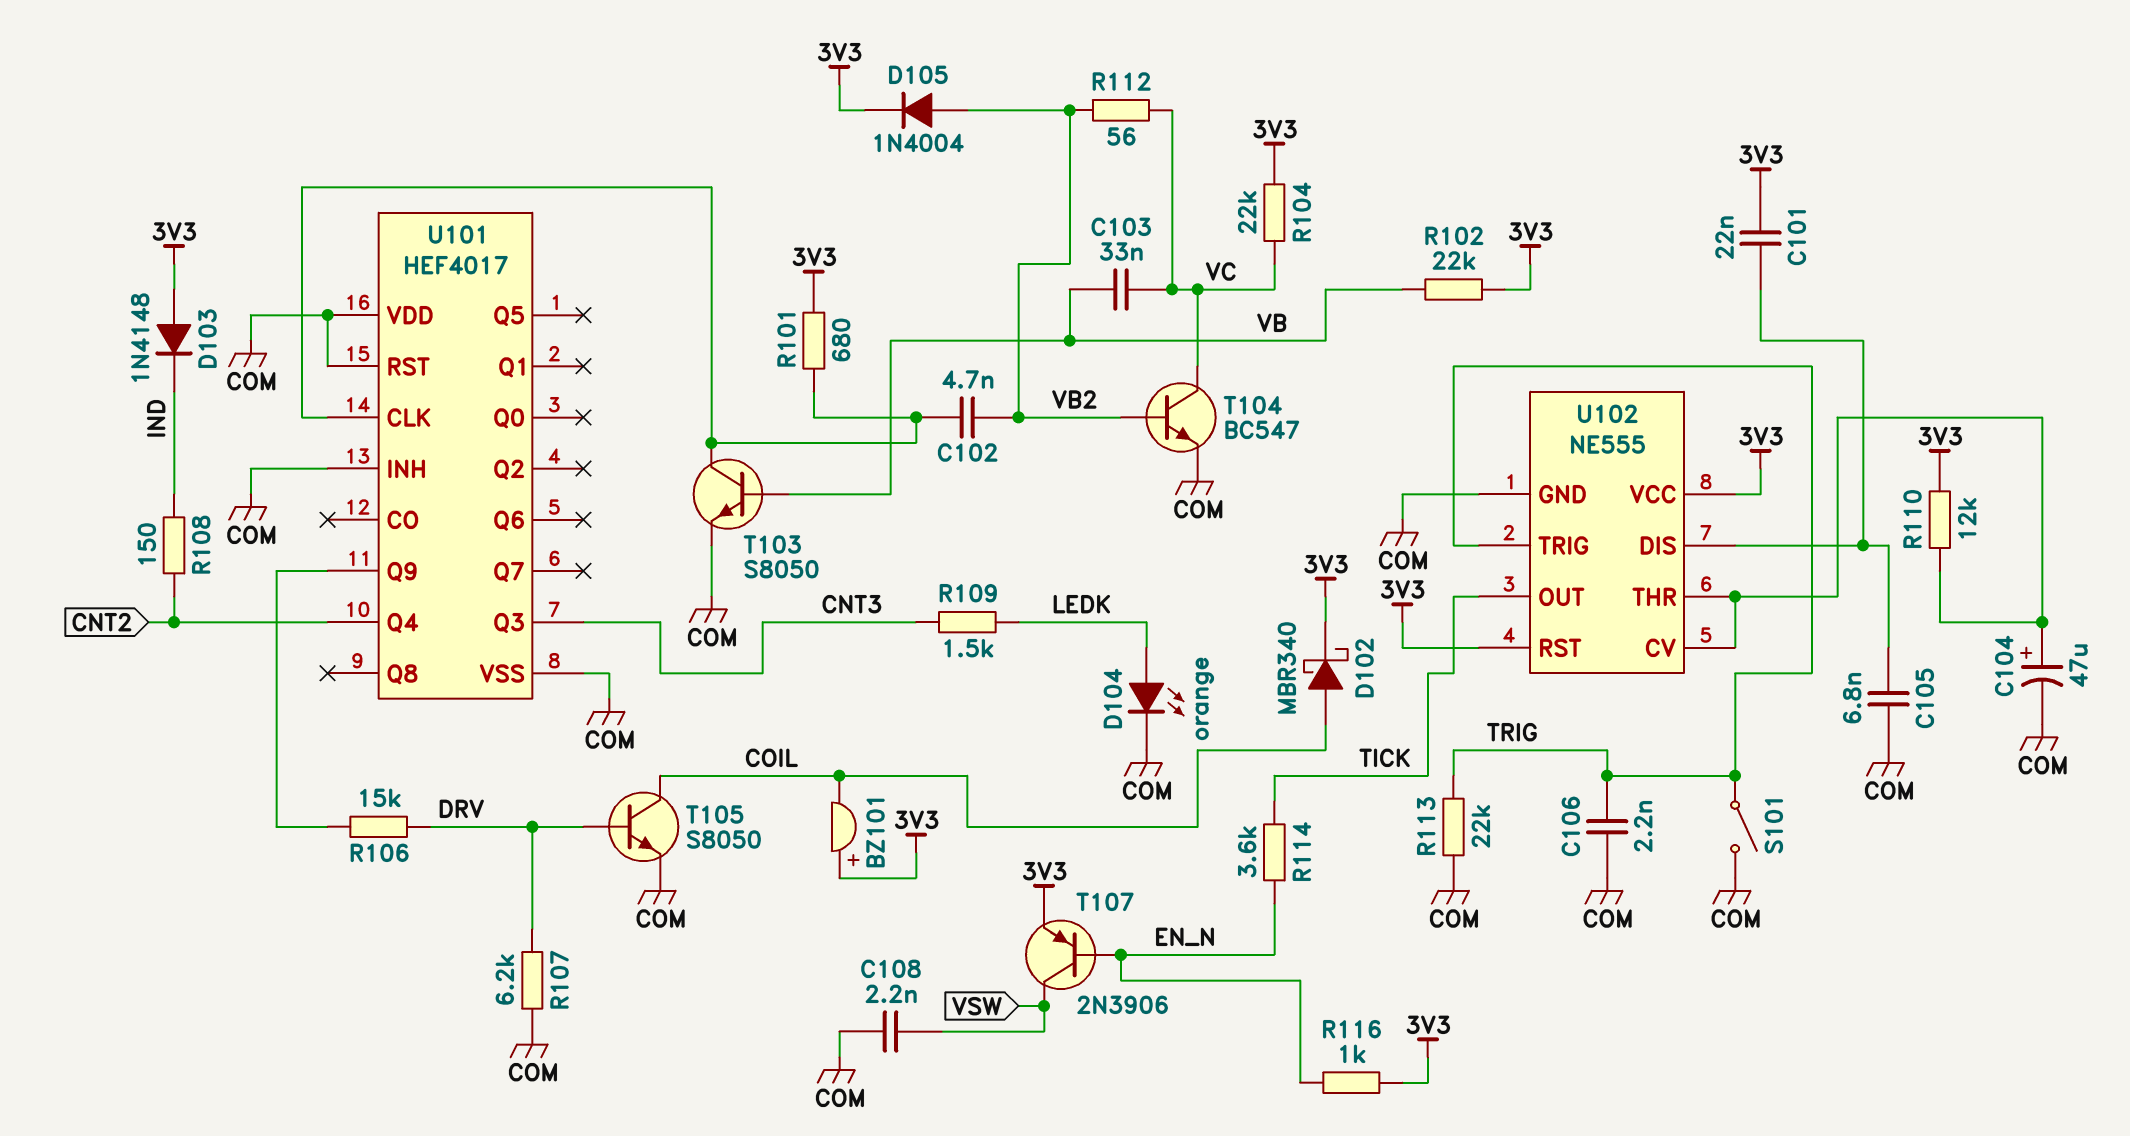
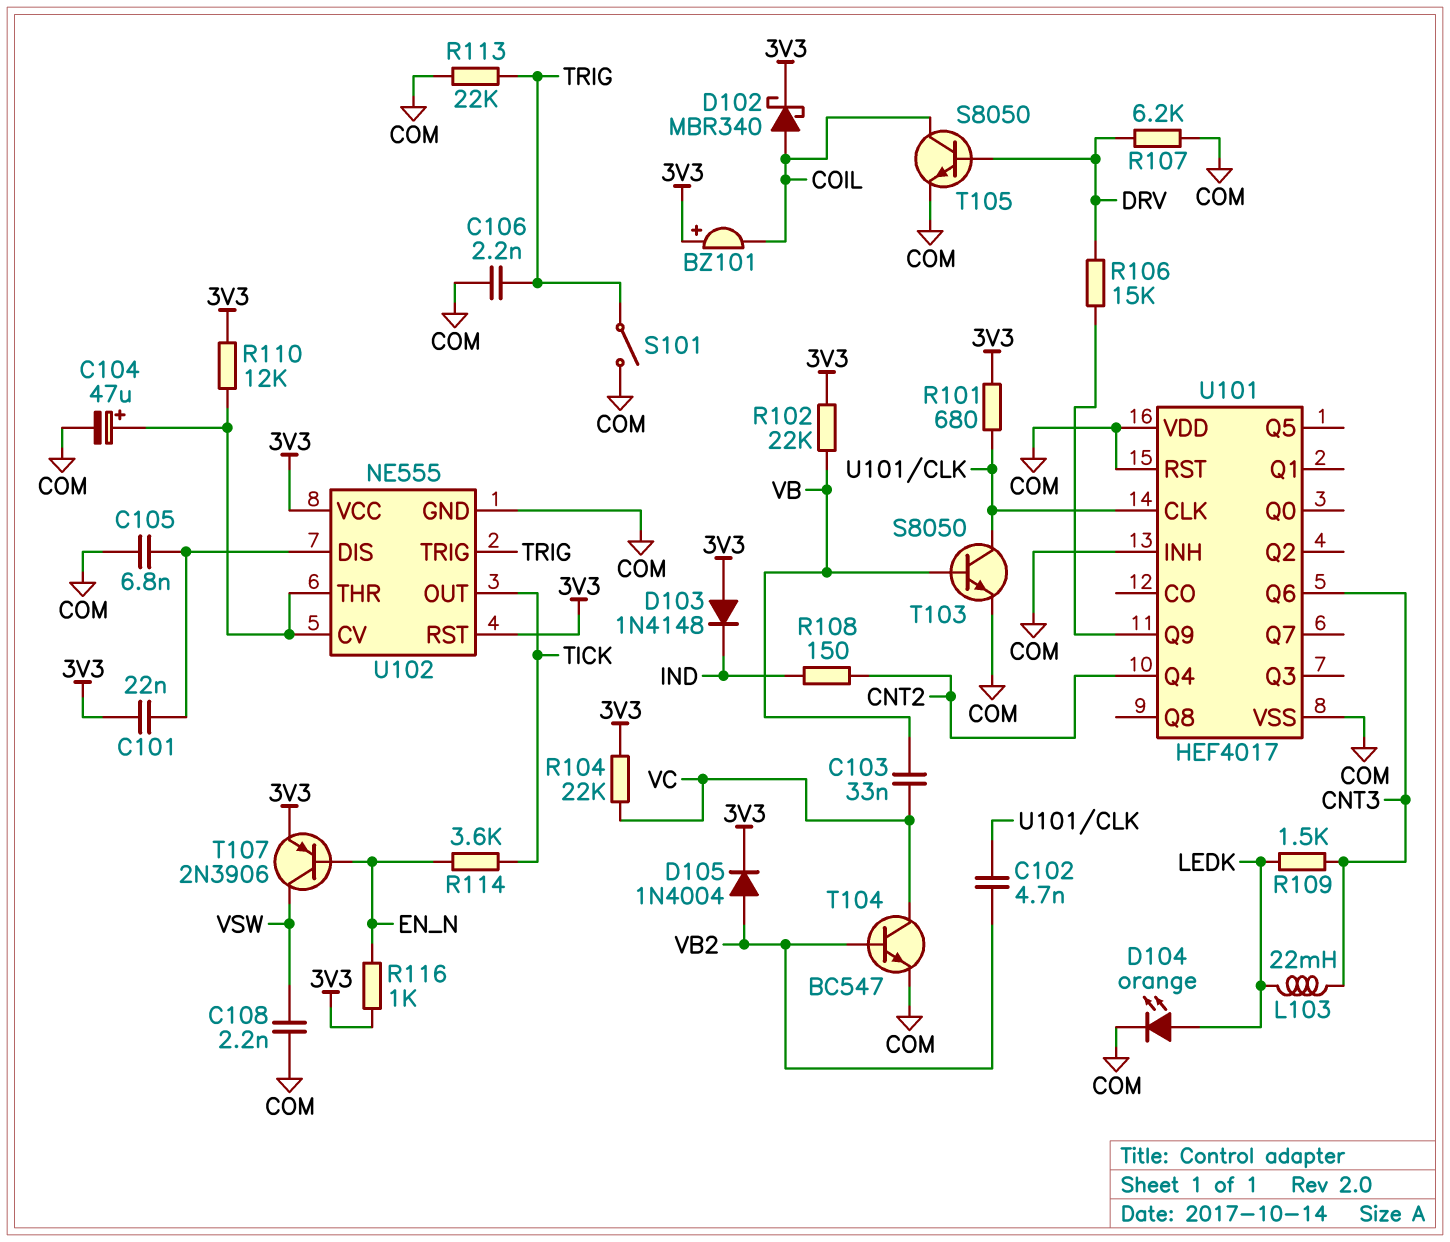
L103: none -> 22mH (CNT3, LEDK)
R112: 56 (VB2, VC) -> none
U101 pin Q3: CNT3 -> none
U101 pin Q6: none -> CNT3

